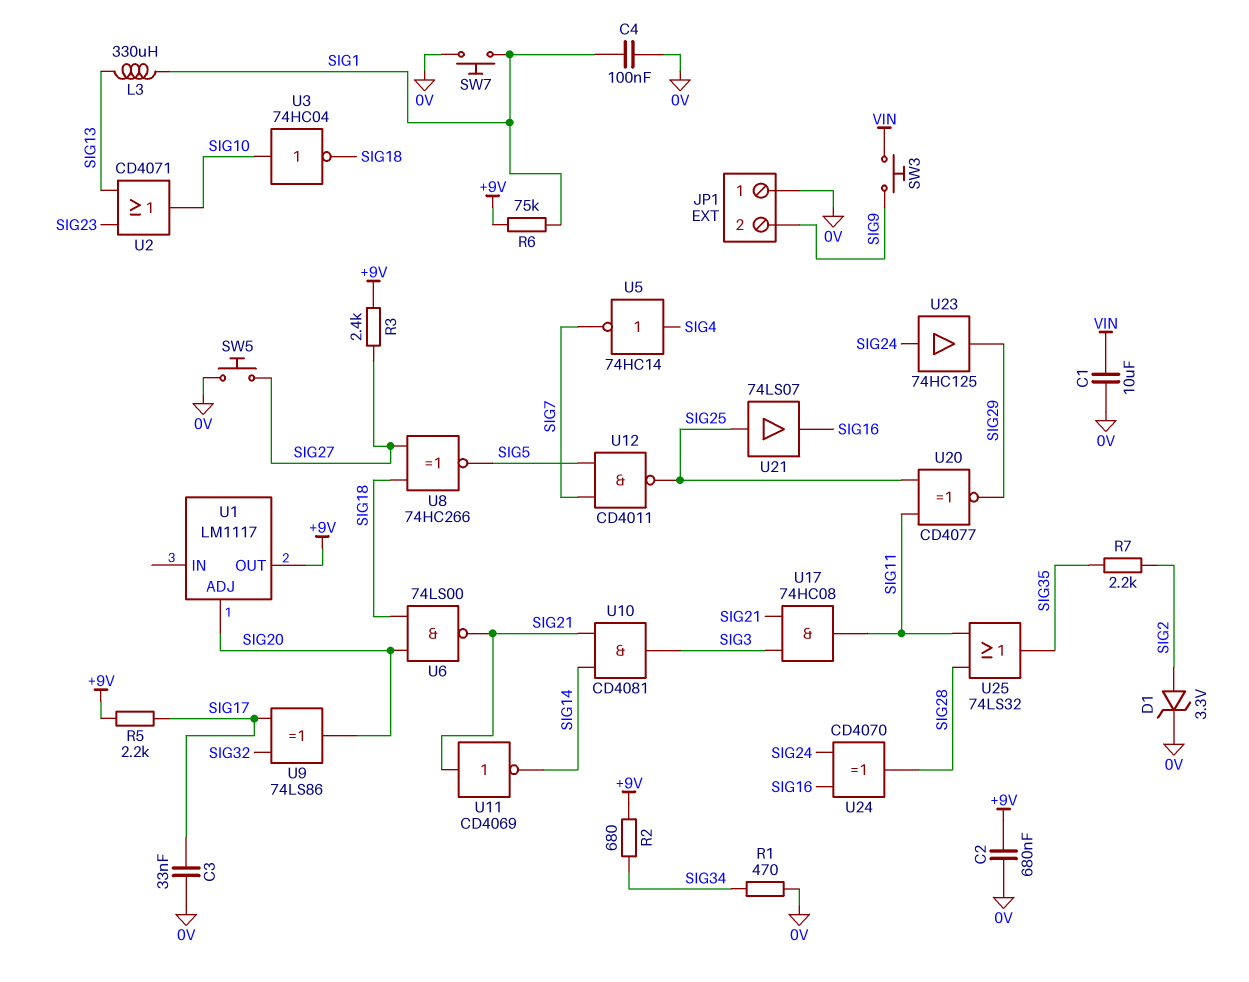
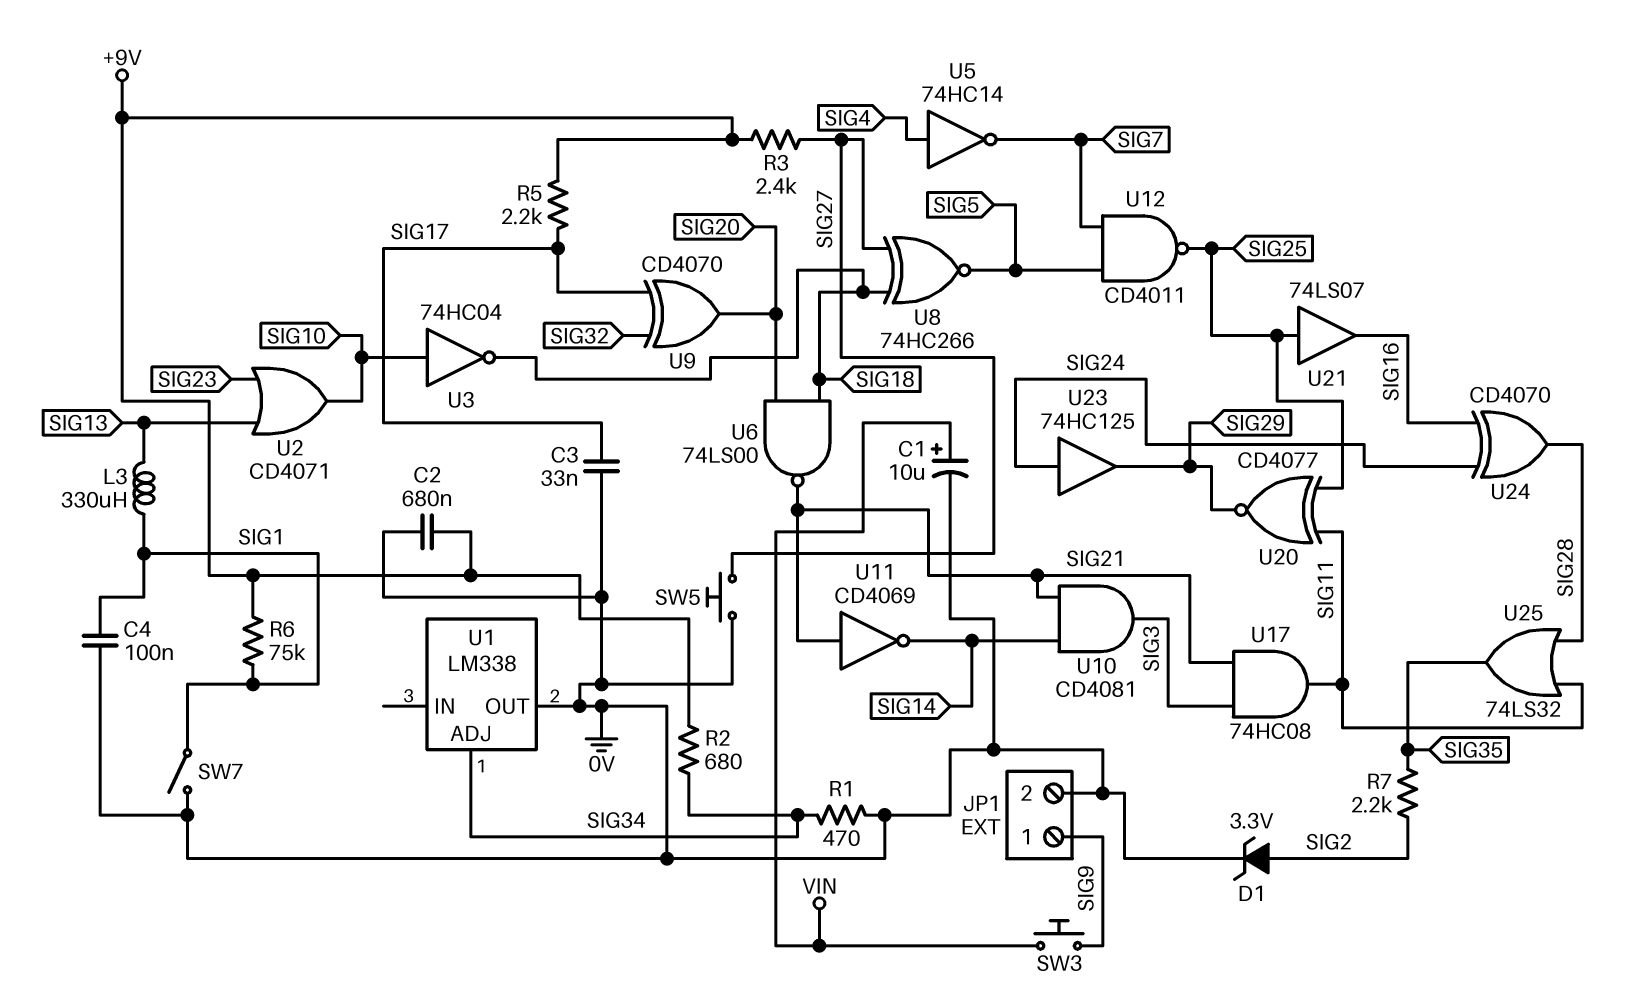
C1: 10uF (0V, VIN) -> 10uF (plus VIN, minus 0V)
JP1 pin 1: 0V -> SIG9
JP1 pin 2: SIG9 -> 0V
SW7: button (0V, SIG1) -> switch (0V, SIG1)
U1: LM1117 -> LM338
U1 pin ADJ: SIG20 -> SIG34
U1 pin OUT: +9V -> 0V
U9: XOR 74LS86 (in SIG17, in SIG32, out SIG20) -> XOR CD4070 (in SIG17, in SIG32, out SIG20)

